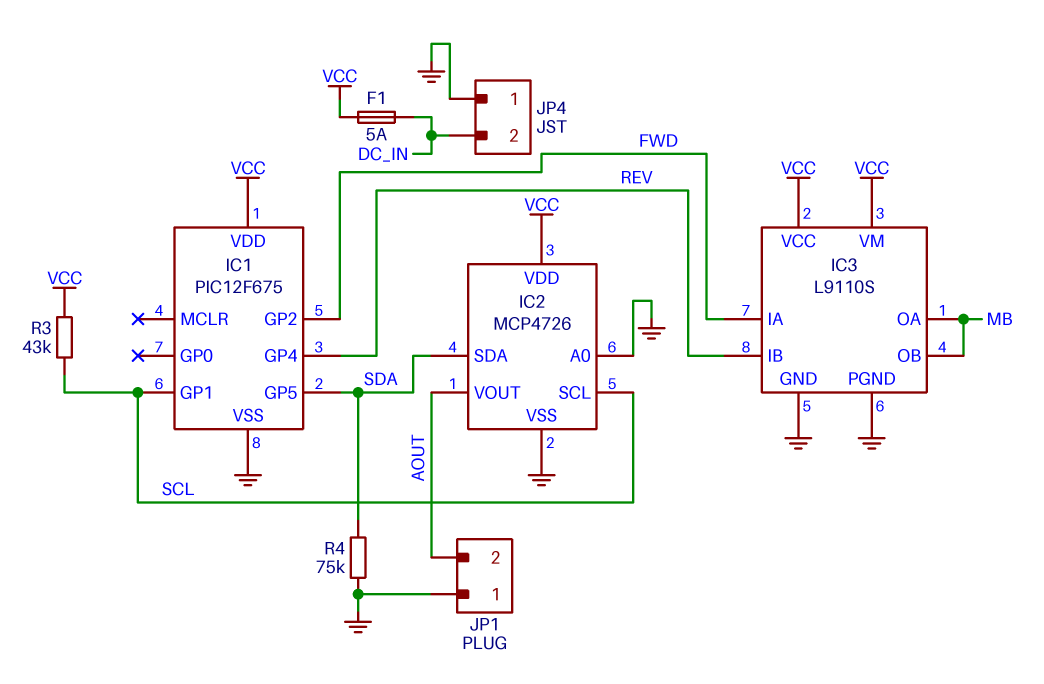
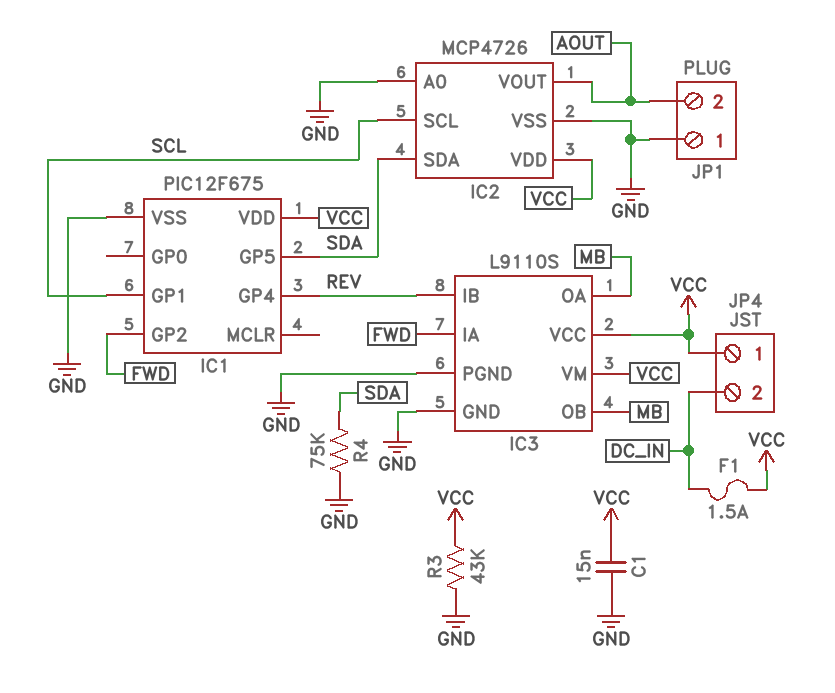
C1: none -> 15nF (GND, VCC)
F1: 5A (DC_IN, VCC) -> 1.5A (DC_IN, VCC)
JP4 pin 1: GND -> VCC
R3: 43k (SCL, VCC) -> 43k (GND, VCC)

